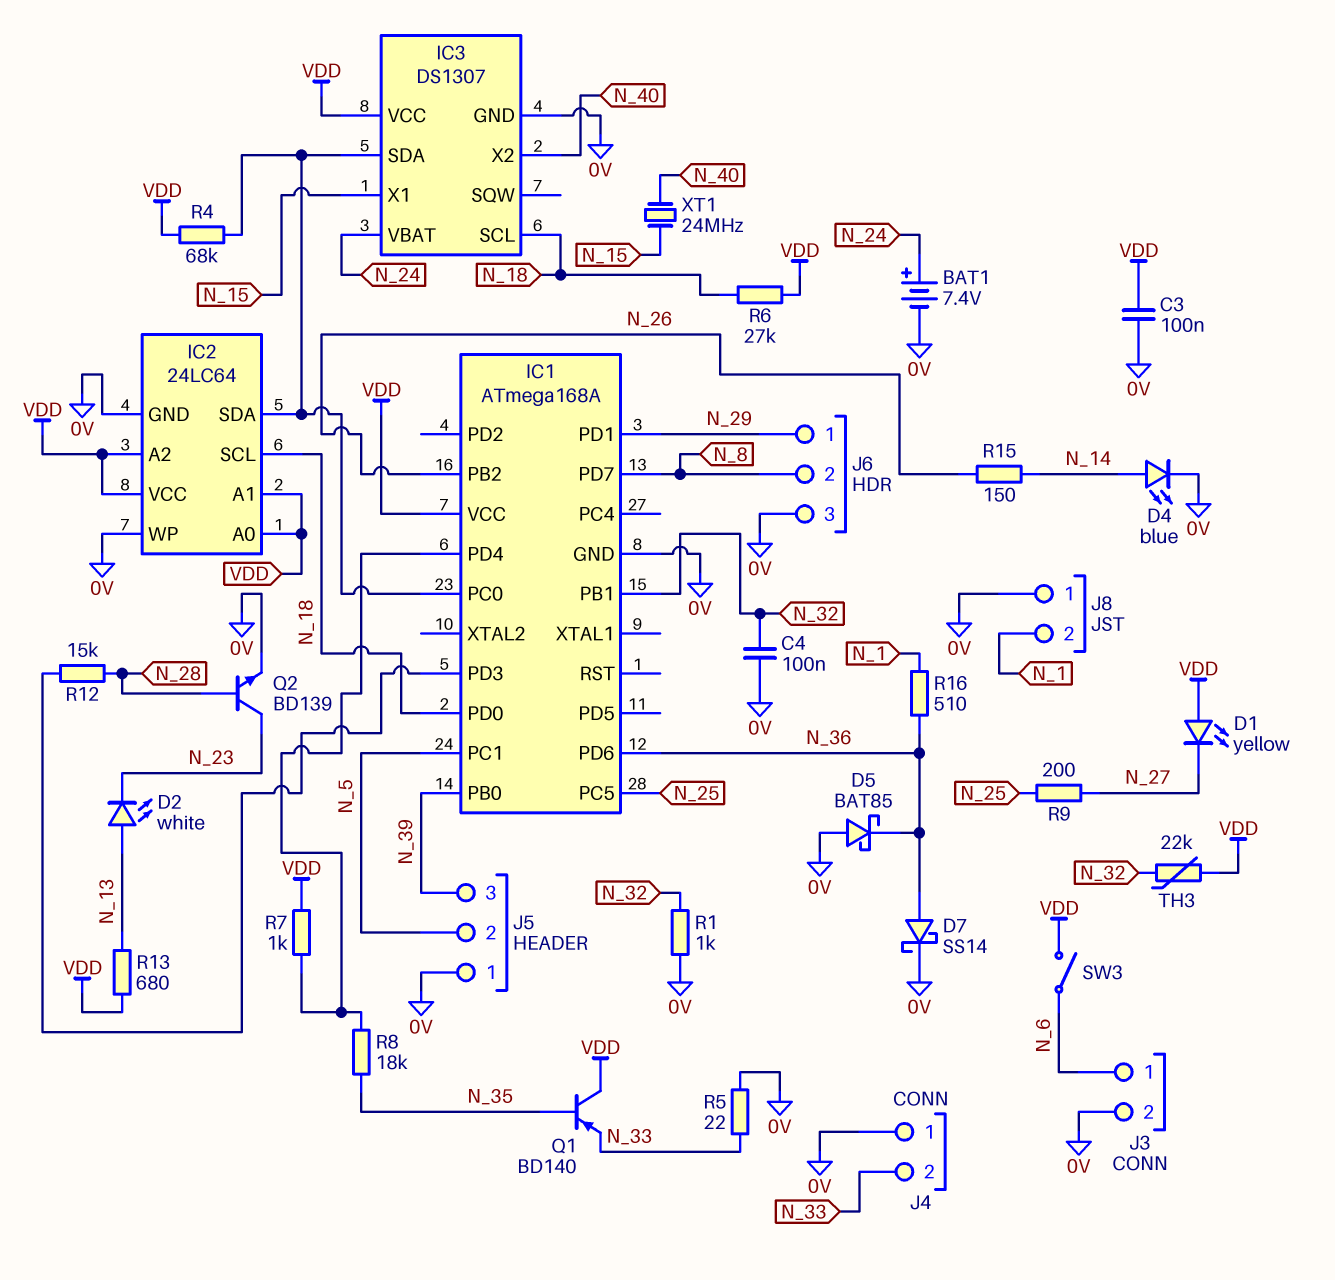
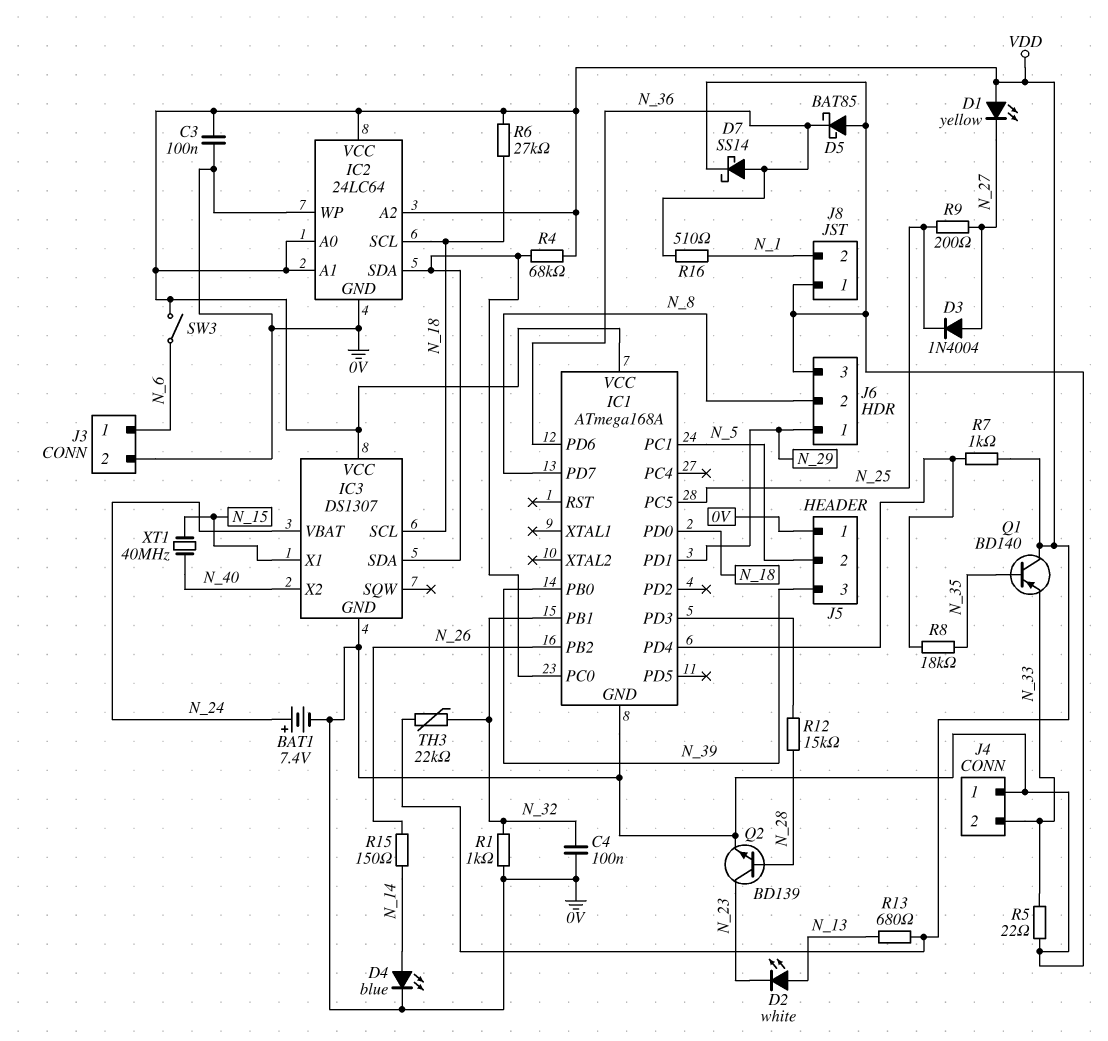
D3: none -> diode 1N4004 (A N_27, K N_25)
XT1: 24MHz (N_15, N_40) -> 40MHz (N_15, N_40)

